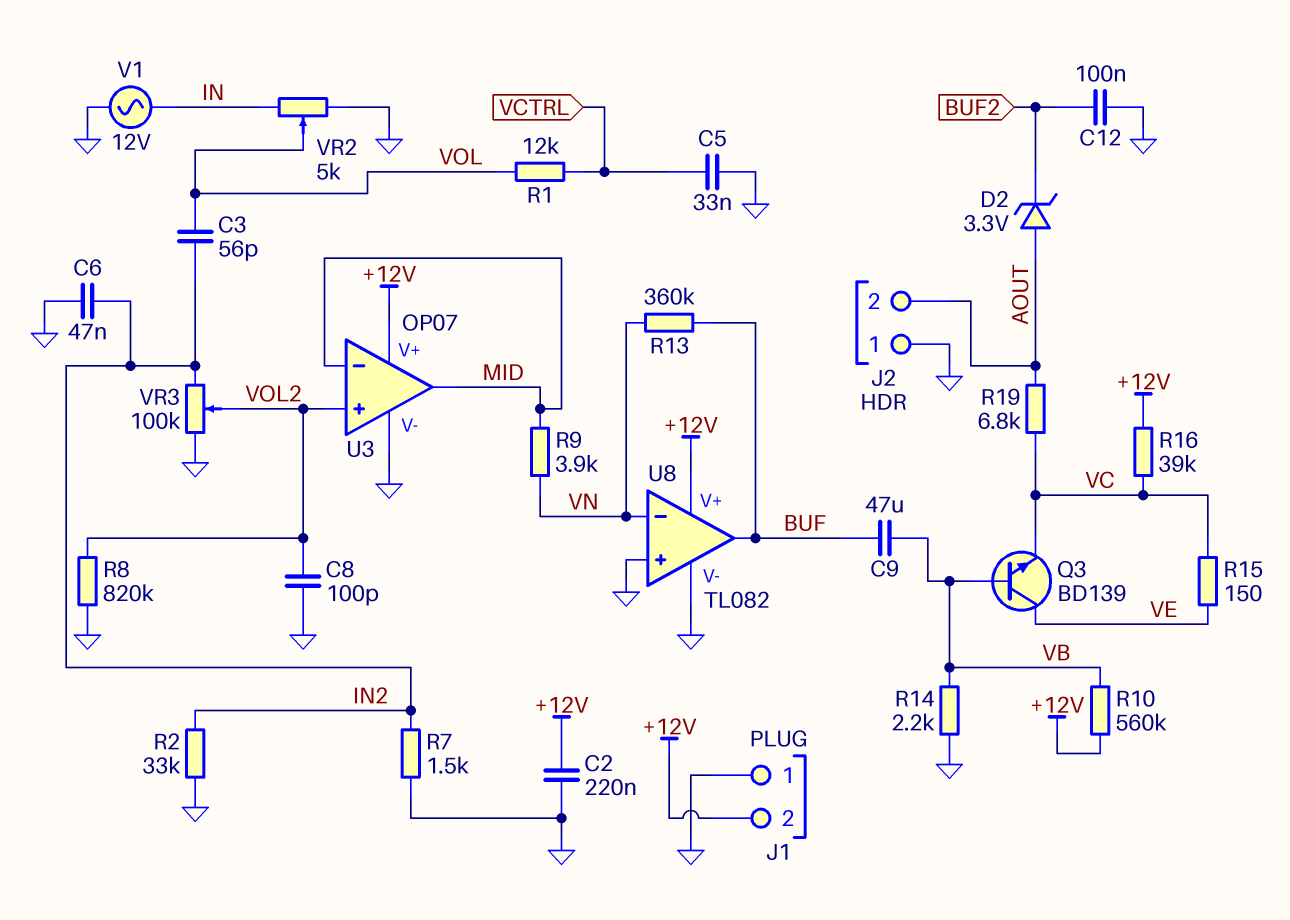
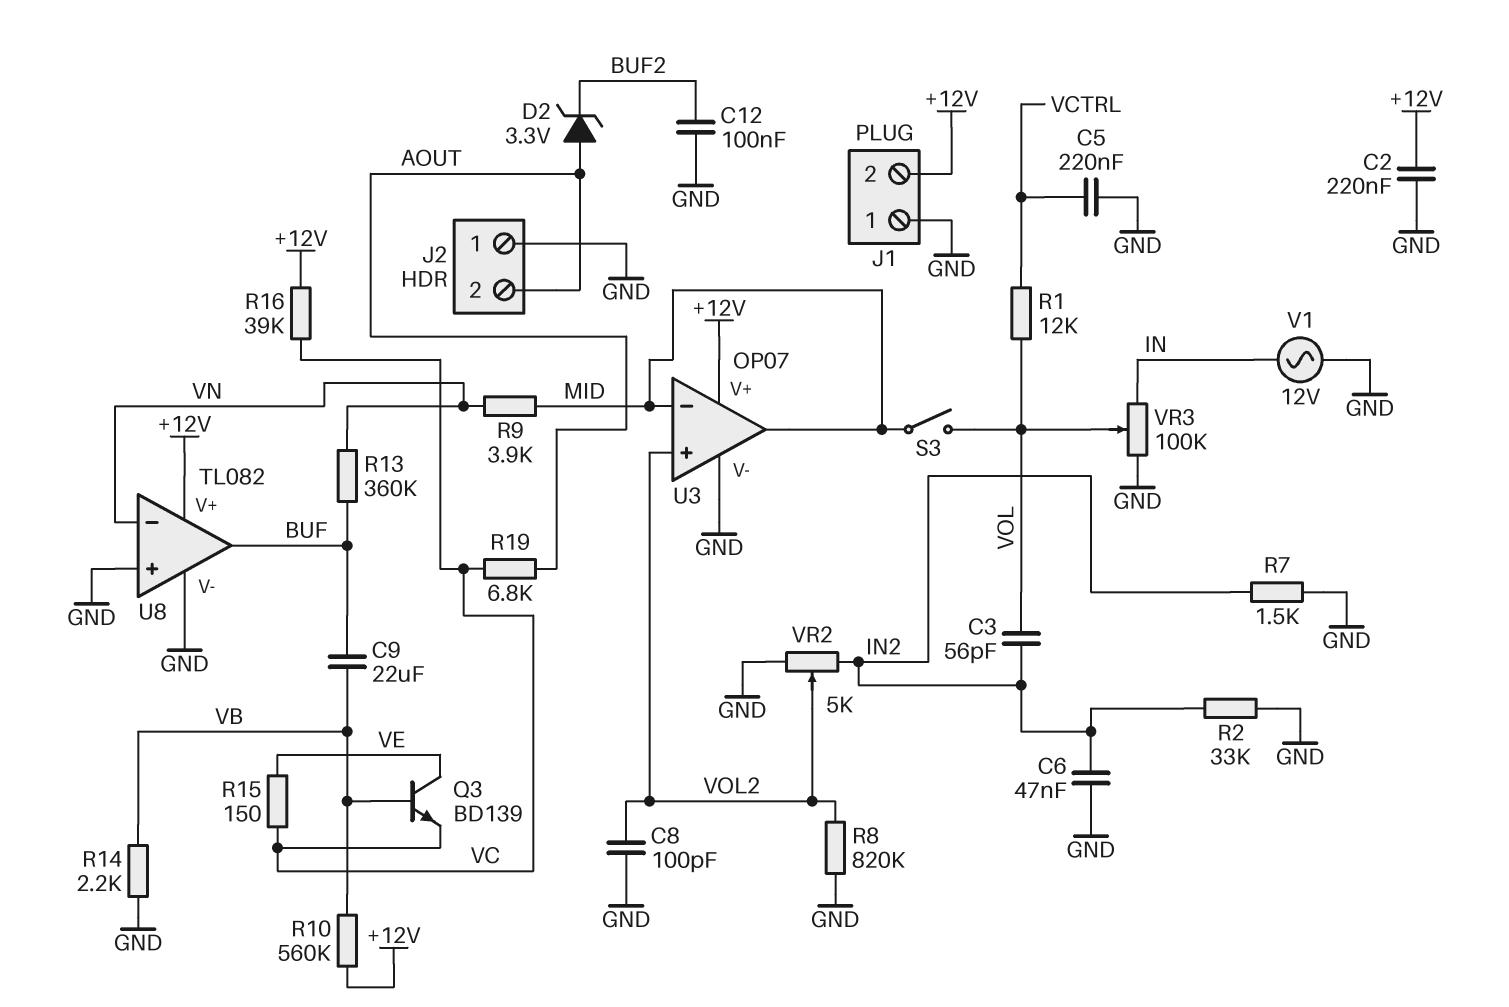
C5: 33nF (GND, VCTRL) -> 220nF (GND, VCTRL)
C9: 47uF (BUF, VB) -> 22uF (BUF, VB)
S3: none -> switch (MID, VOL)
VR2: 5k (GND, IN, wiper VOL) -> 5k (GND, IN2, wiper VOL2)
VR3: 100k (GND, IN2, wiper VOL2) -> 100k (GND, IN, wiper VOL)

